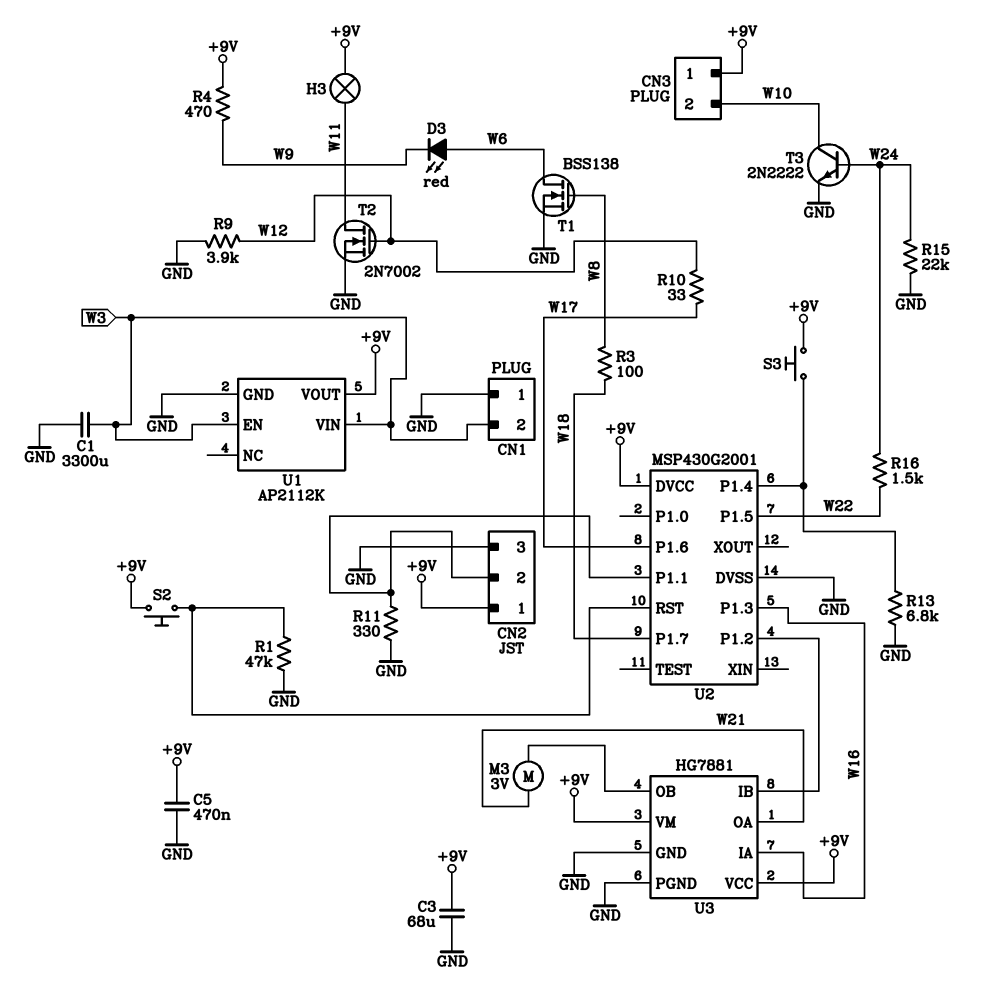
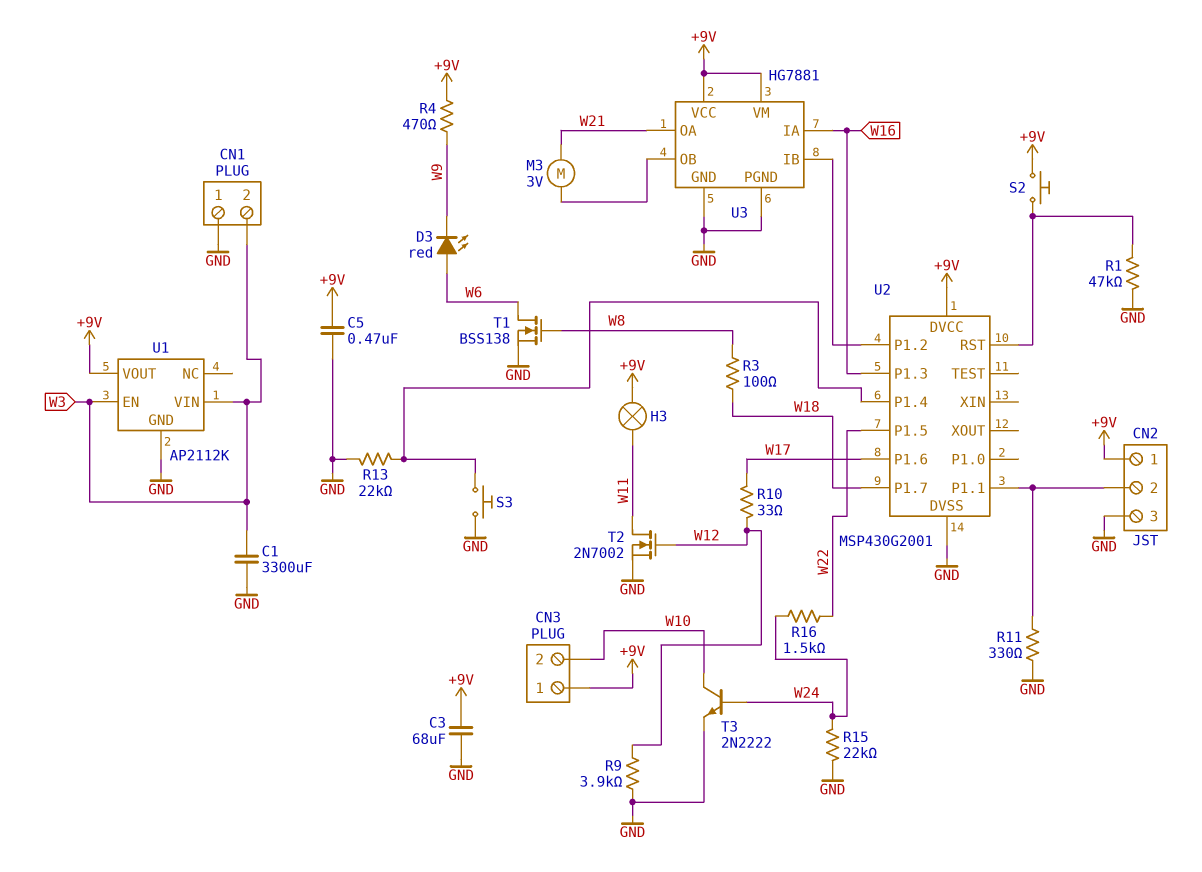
R13: 6.8k (GND, U2/P1.4) -> 22k (GND, U2/P1.4)
S3: button (+9V, U2/P1.4) -> button (GND, U2/P1.4)

